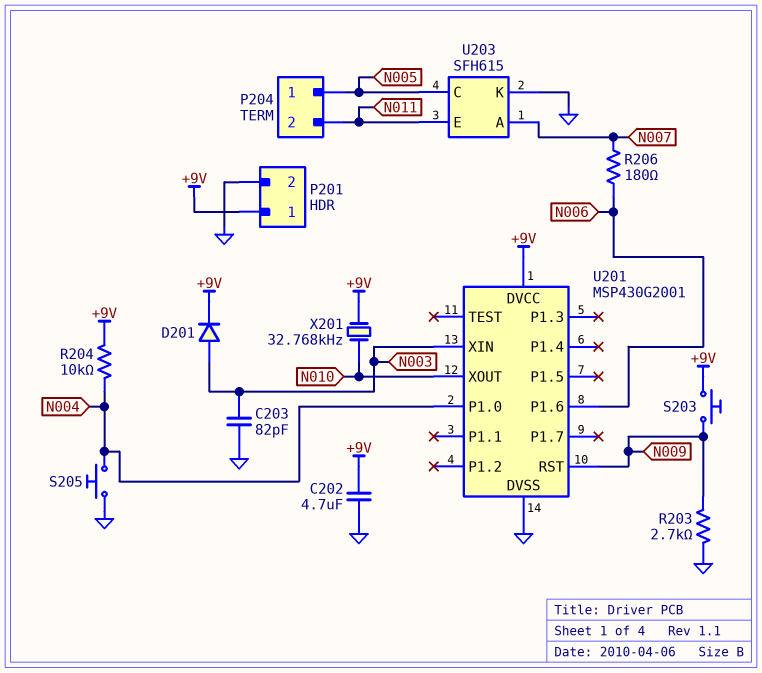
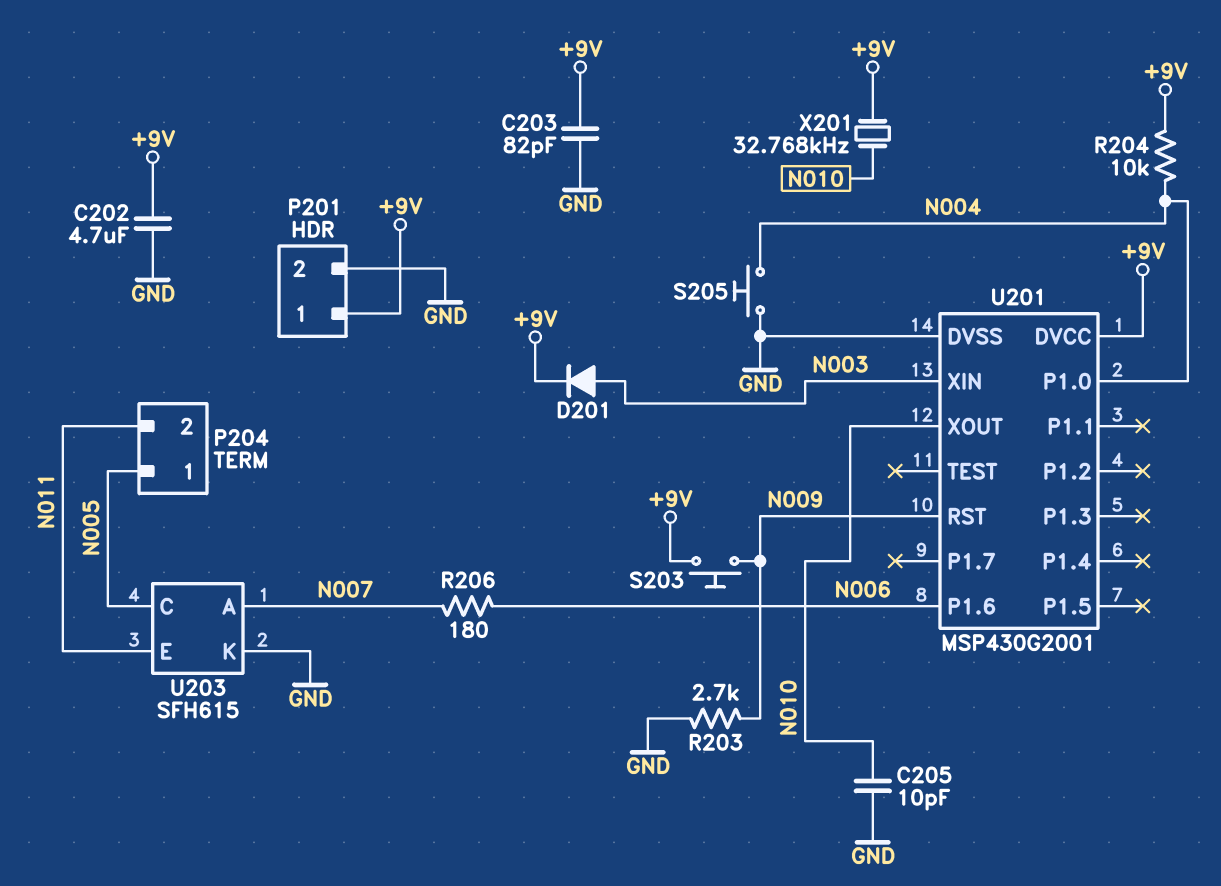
C203: 82pF (GND, N003) -> 82pF (+9V, GND)
C205: none -> 10pF (GND, N010)

